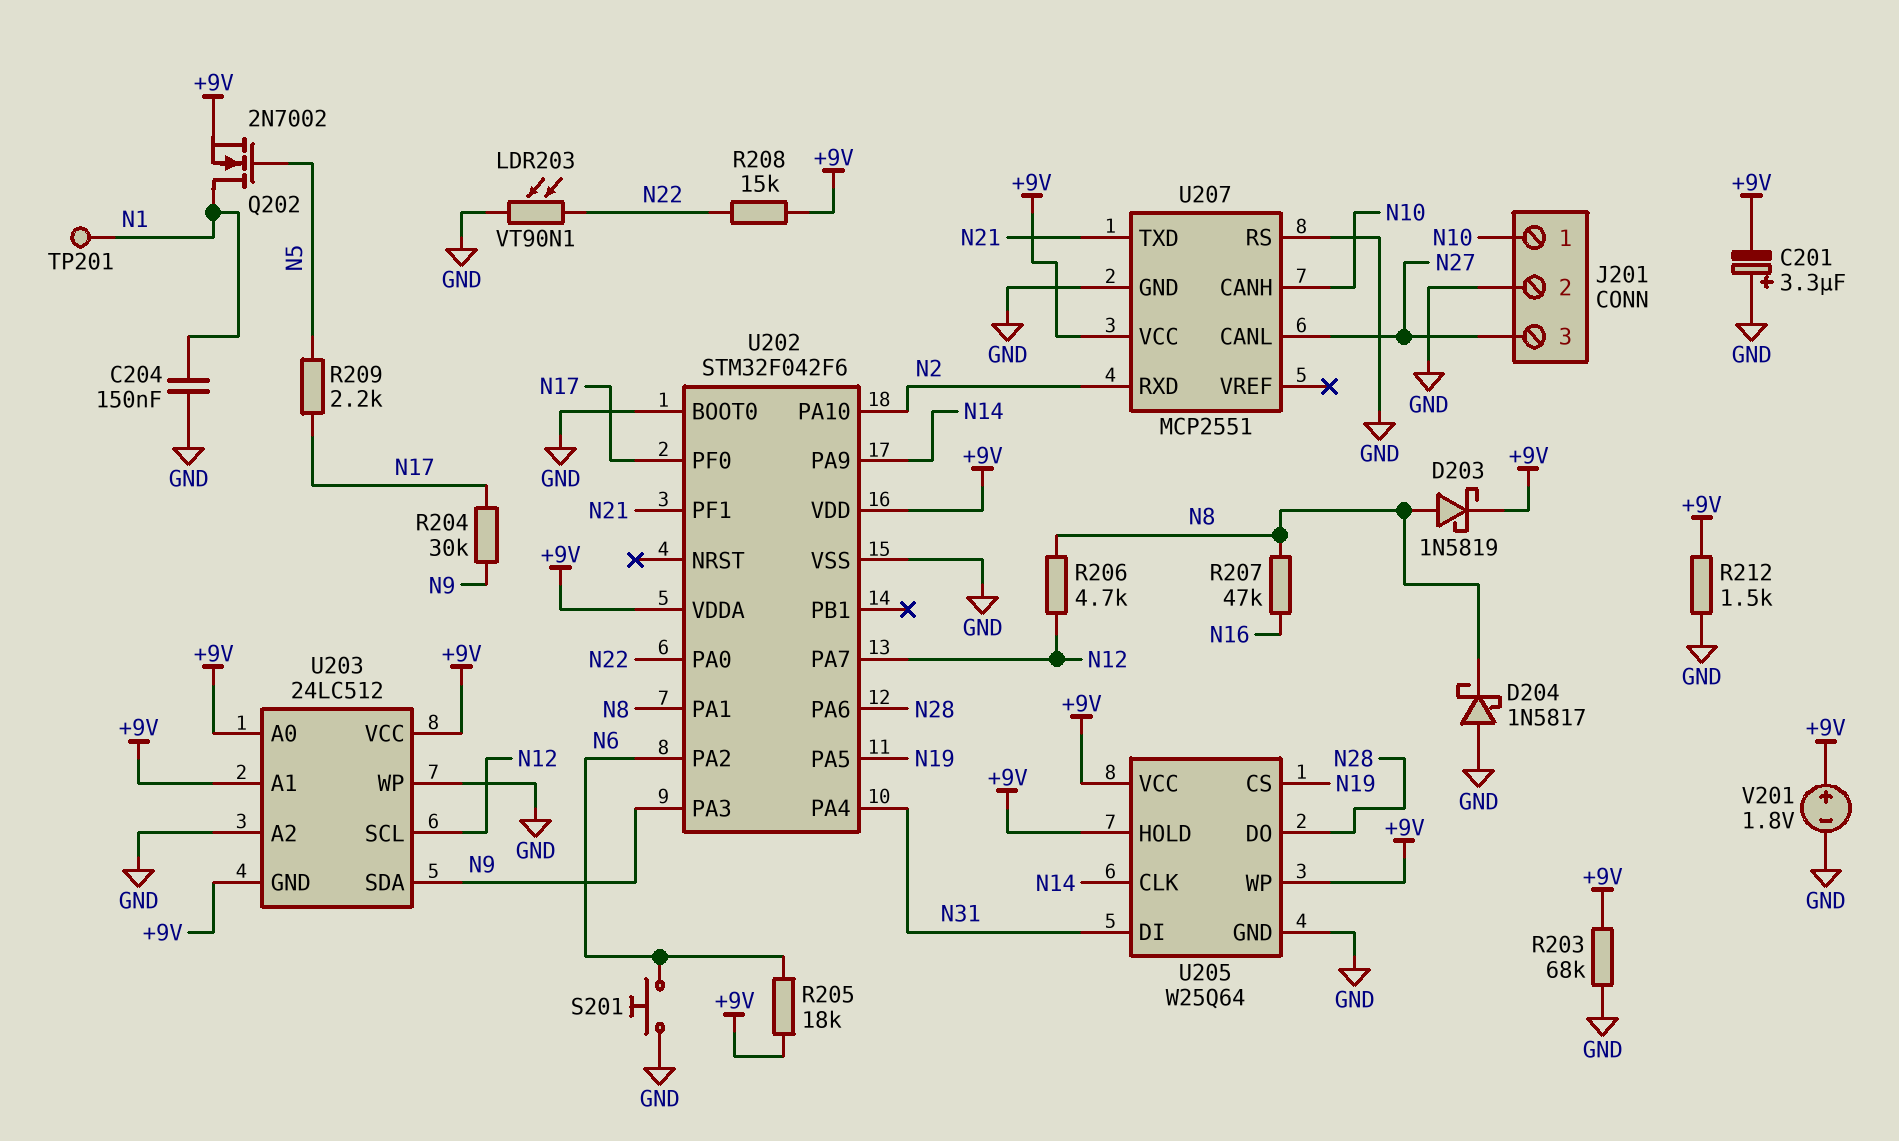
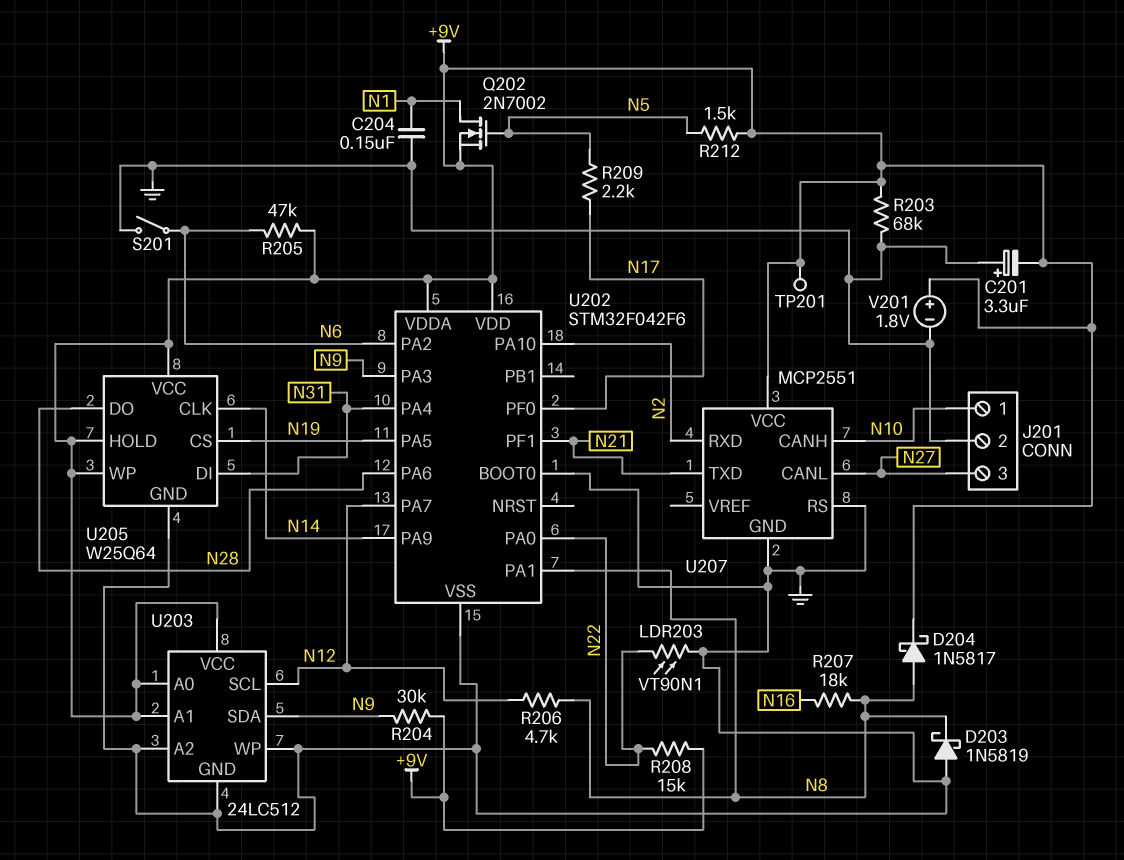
D203: schottky 1N5819 (A N8, K +9V) -> schottky 1N5819 (A GND, K N8)
D204: schottky 1N5817 (A GND, K N8) -> schottky 1N5817 (A N8, K +9V)
R204: 30k (N9, N17) -> 30k (+9V, N9)
R205: 18k (+9V, N6) -> 47k (+9V, N6)
R207: 47k (N8, N16) -> 18k (N8, N16)
R212: 1.5k (+9V, GND) -> 1.5k (+9V, N5)
S201: button (GND, N6) -> switch (GND, N6)
TP201: test point (N1) -> test point (+9V)
U203 pin GND: +9V -> GND

